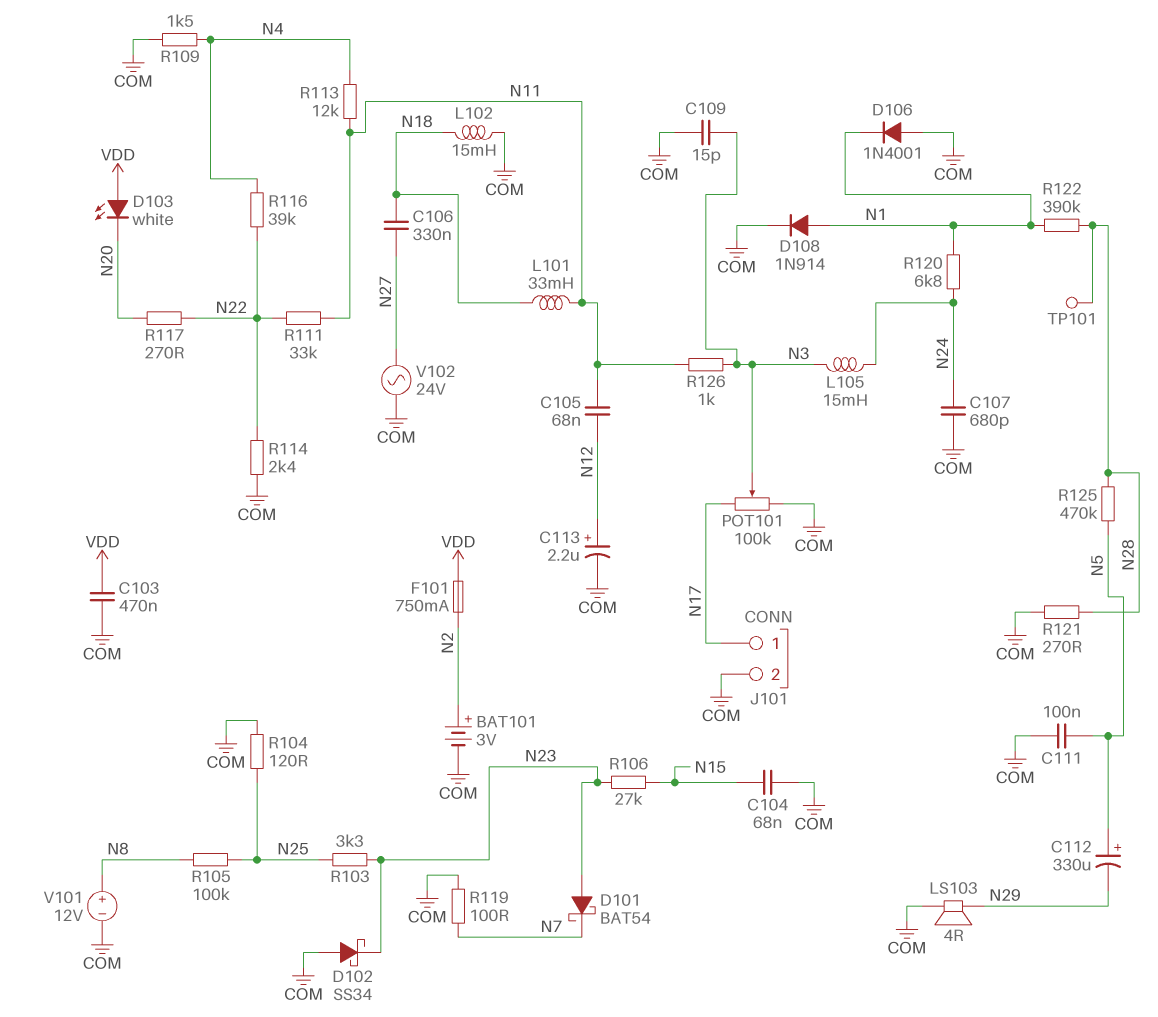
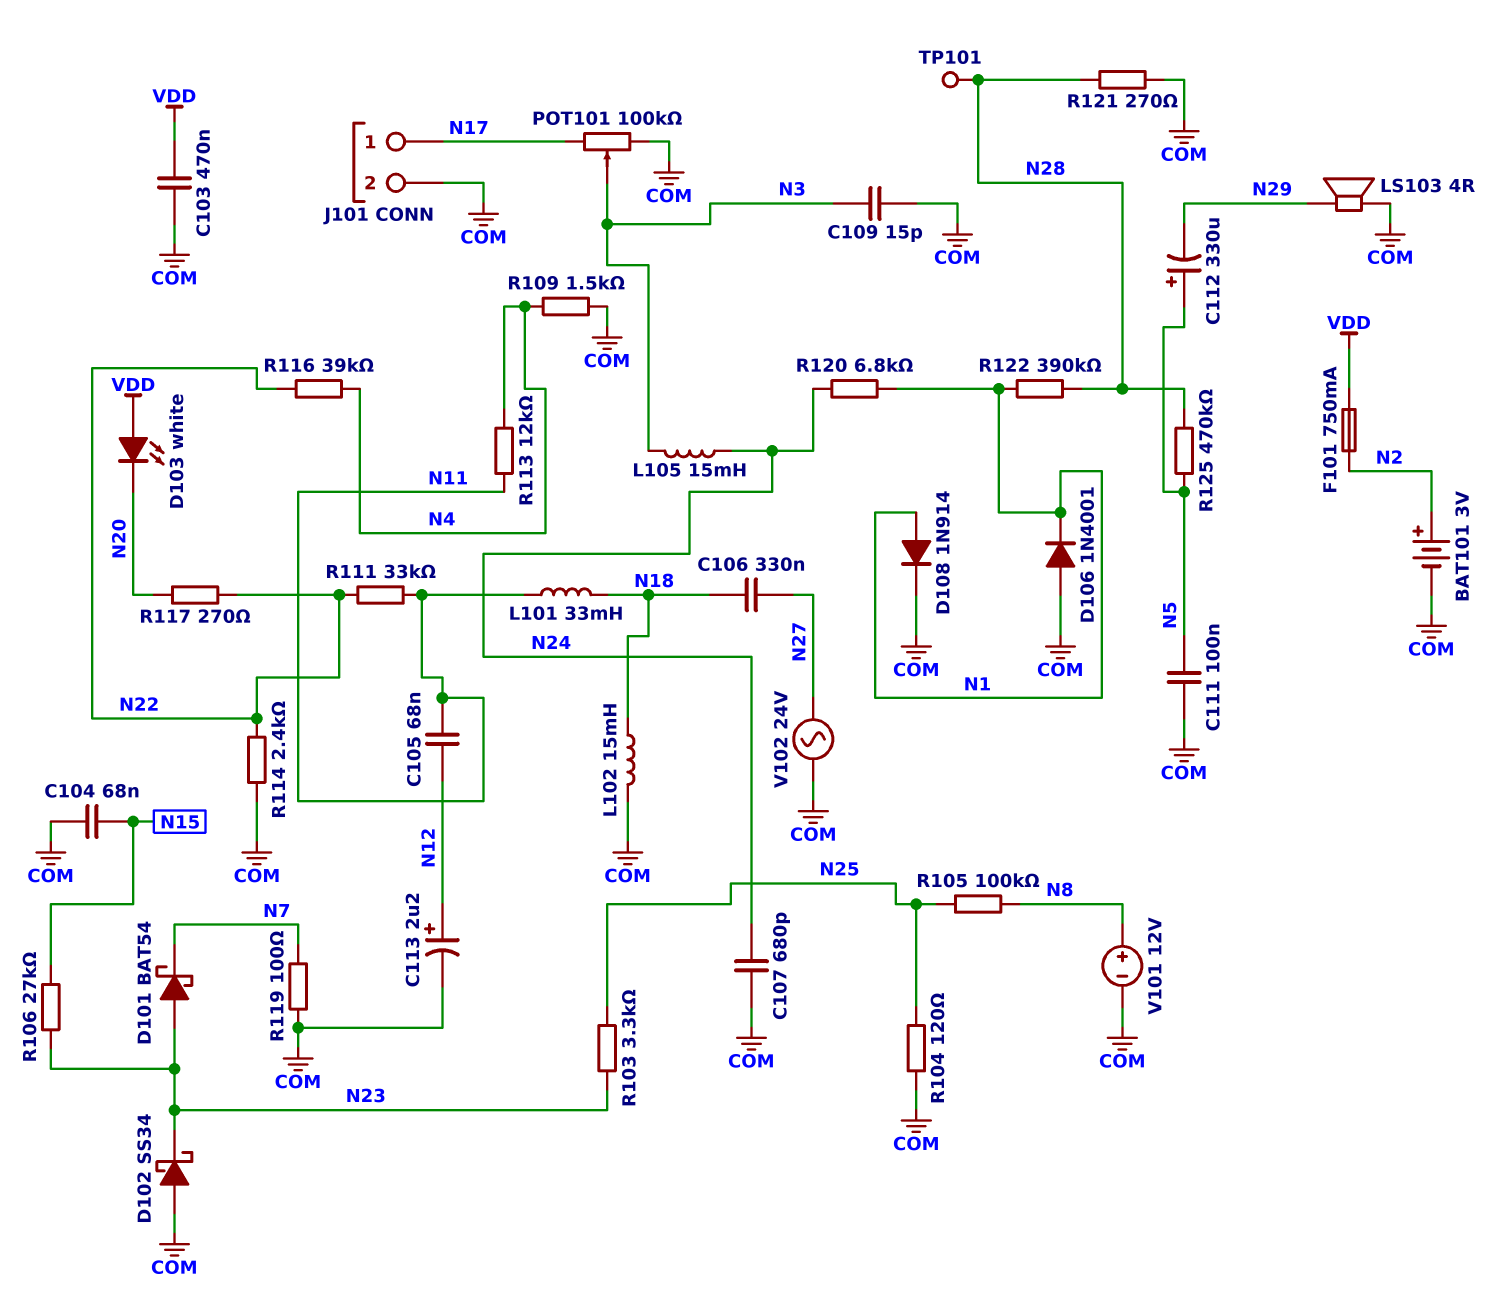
R126: 1k (N3, N11) -> none

